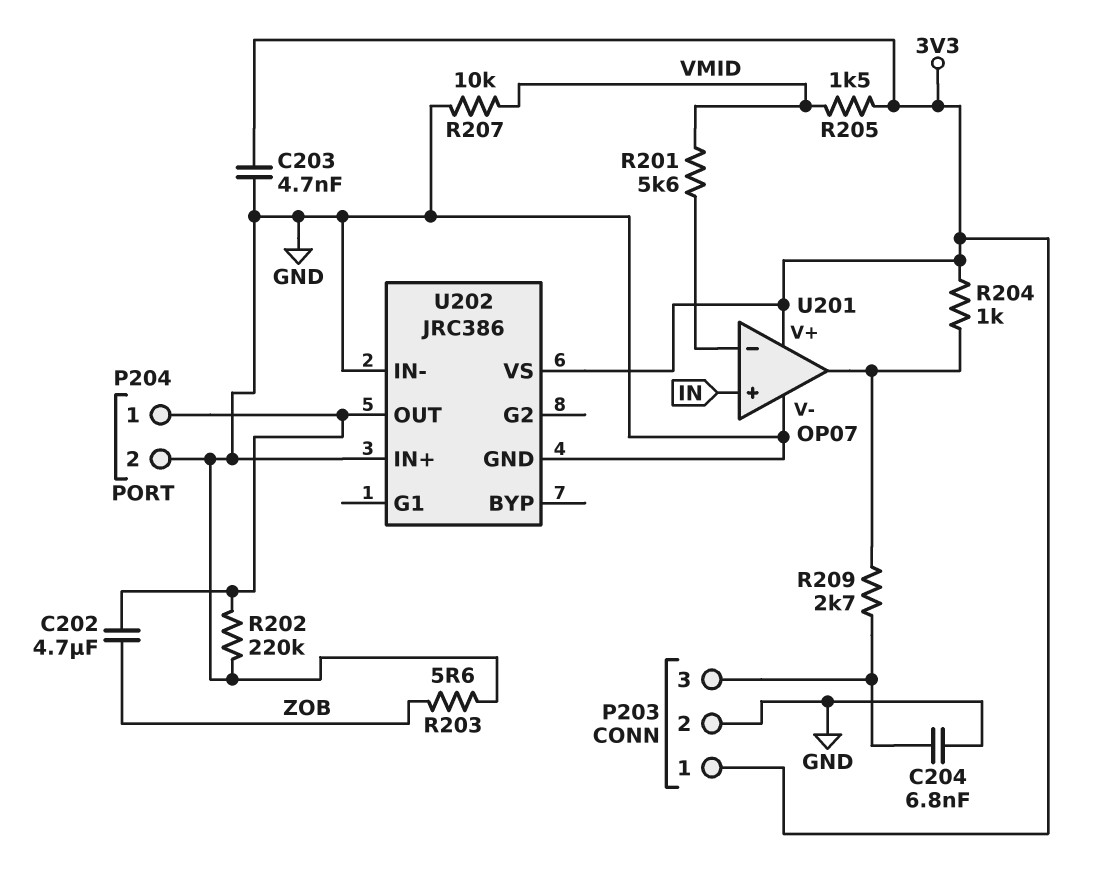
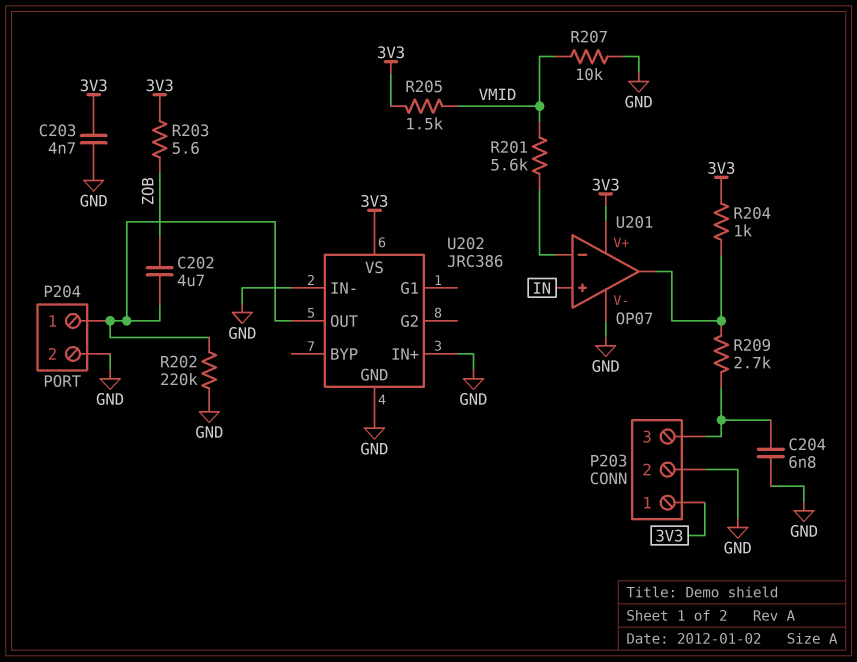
R203: 5.6 (GND, ZOB) -> 5.6 (3V3, ZOB)

